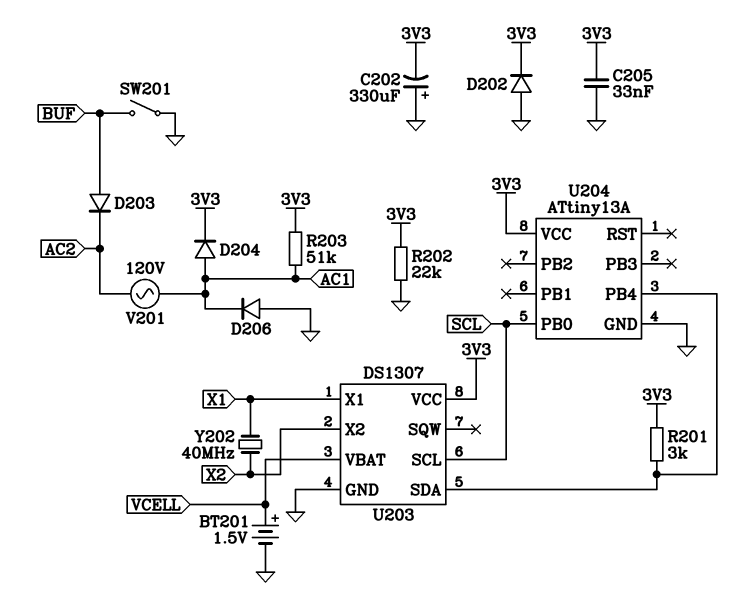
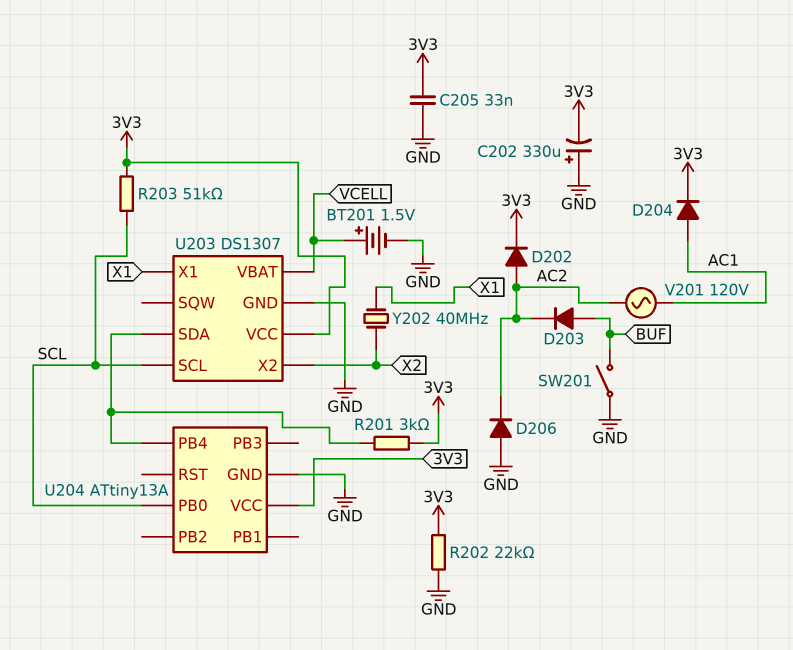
D202: diode (A GND, K 3V3) -> diode (A AC2, K 3V3)
D206: diode (A GND, K AC1) -> diode (A GND, K AC2)
R203: 51k (3V3, AC1) -> 51k (3V3, SCL)

